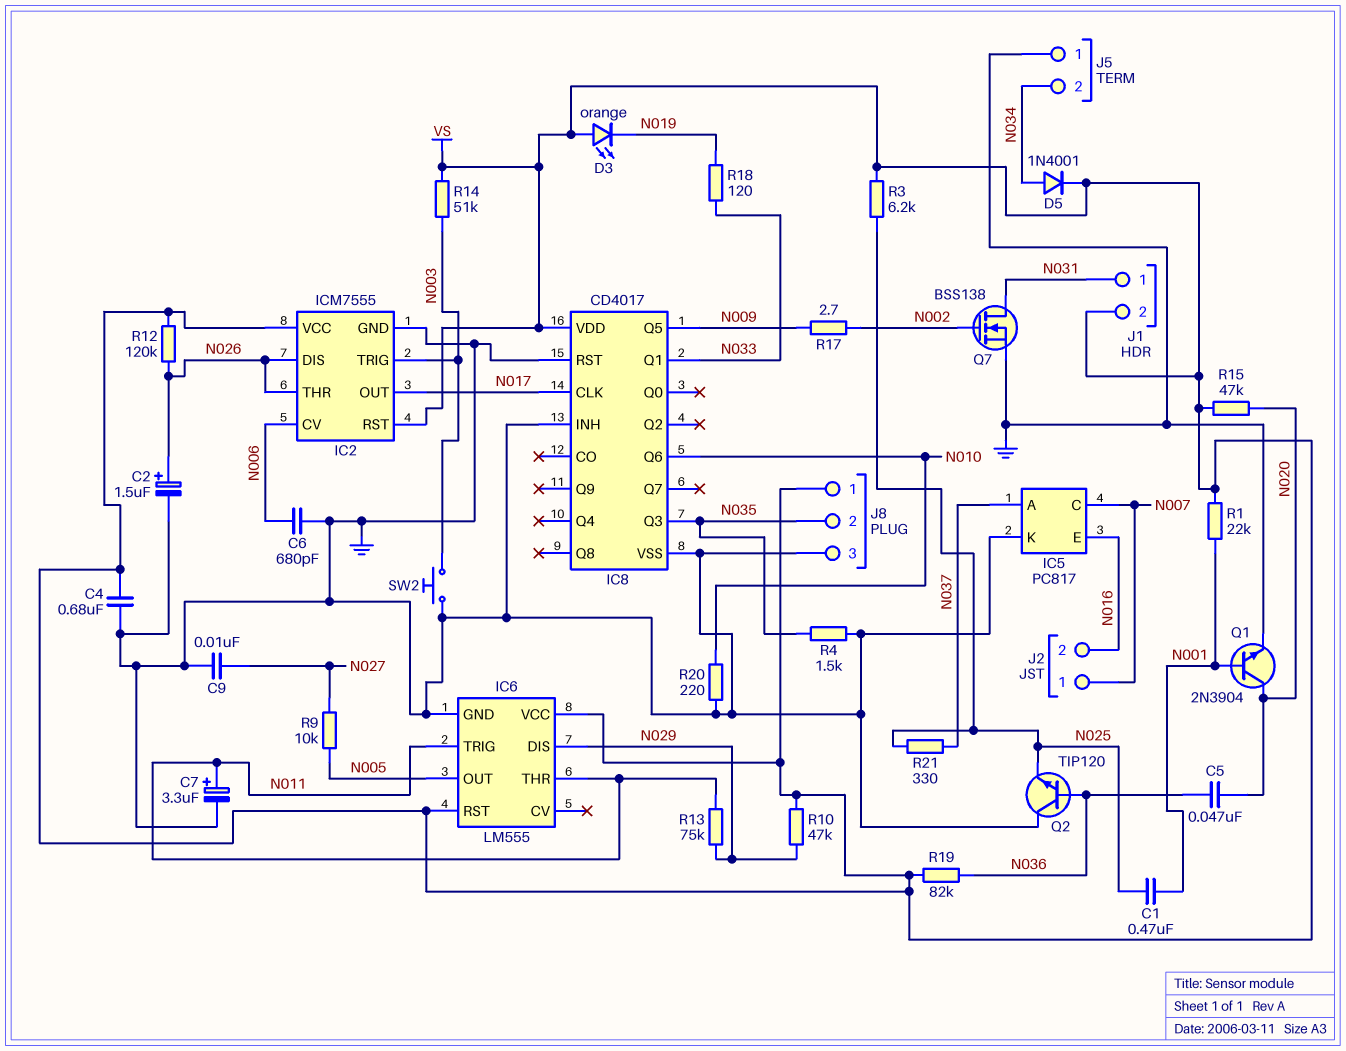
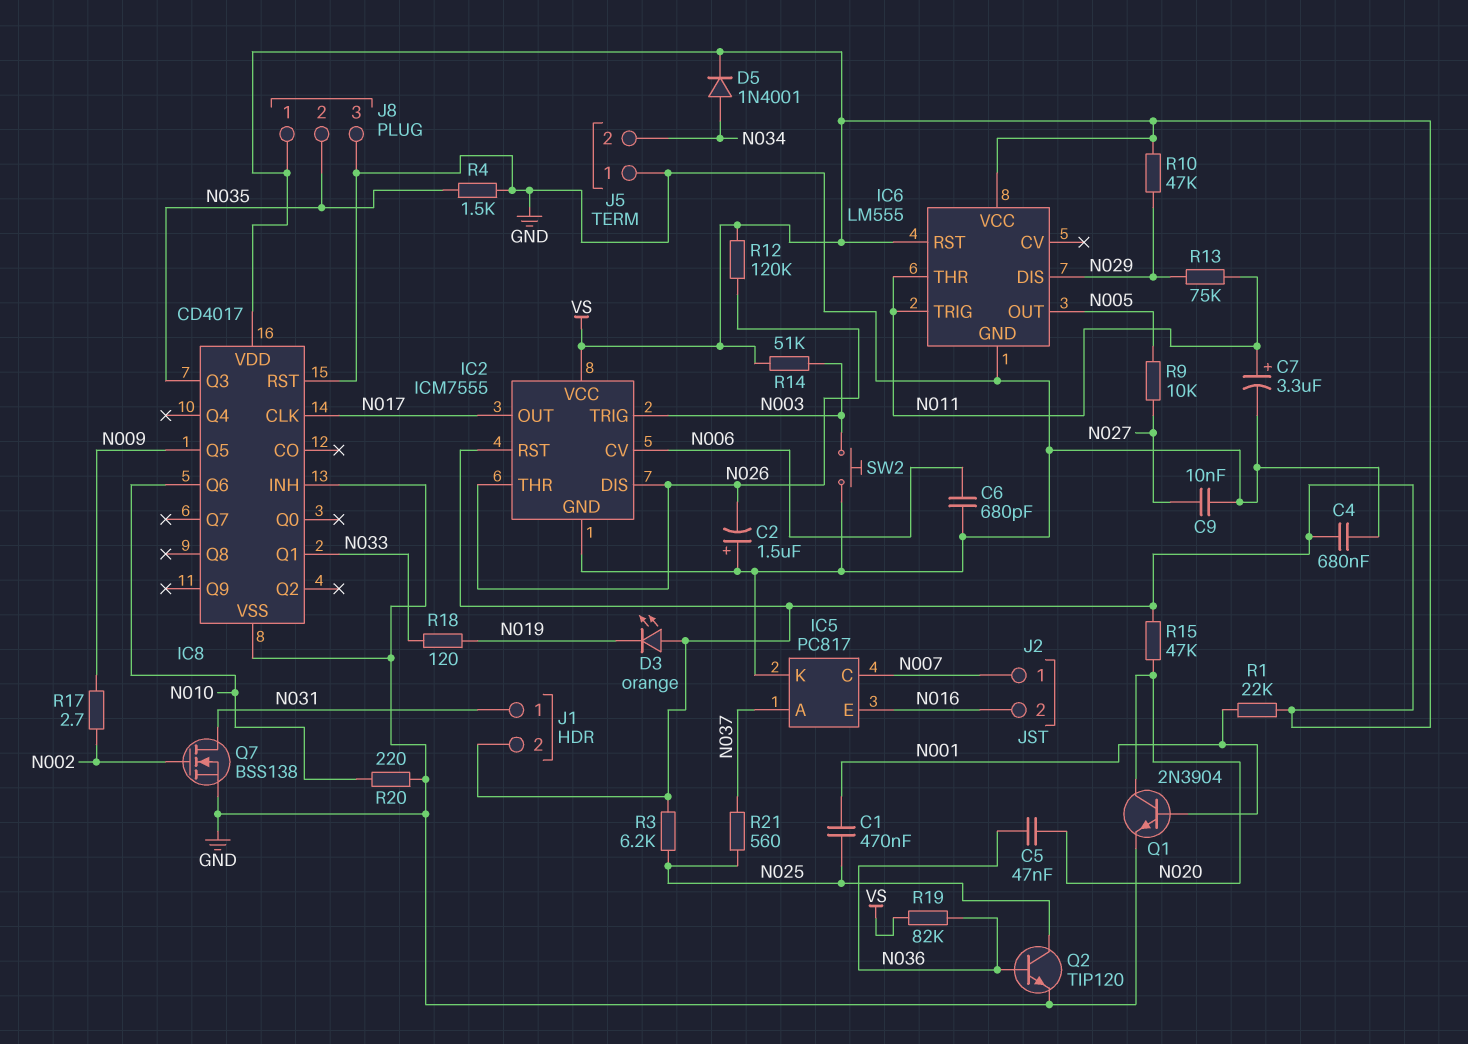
C2: 1.5uF (plus N026, minus GND) -> 1.5uF (plus GND, minus N026)
Q2: NPN TIP120 (B N036, C GND, E N025) -> NPN TIP120 (B N036, C N025, E GND)
R21: 330 (N025, N037) -> 560 (N025, N037)

